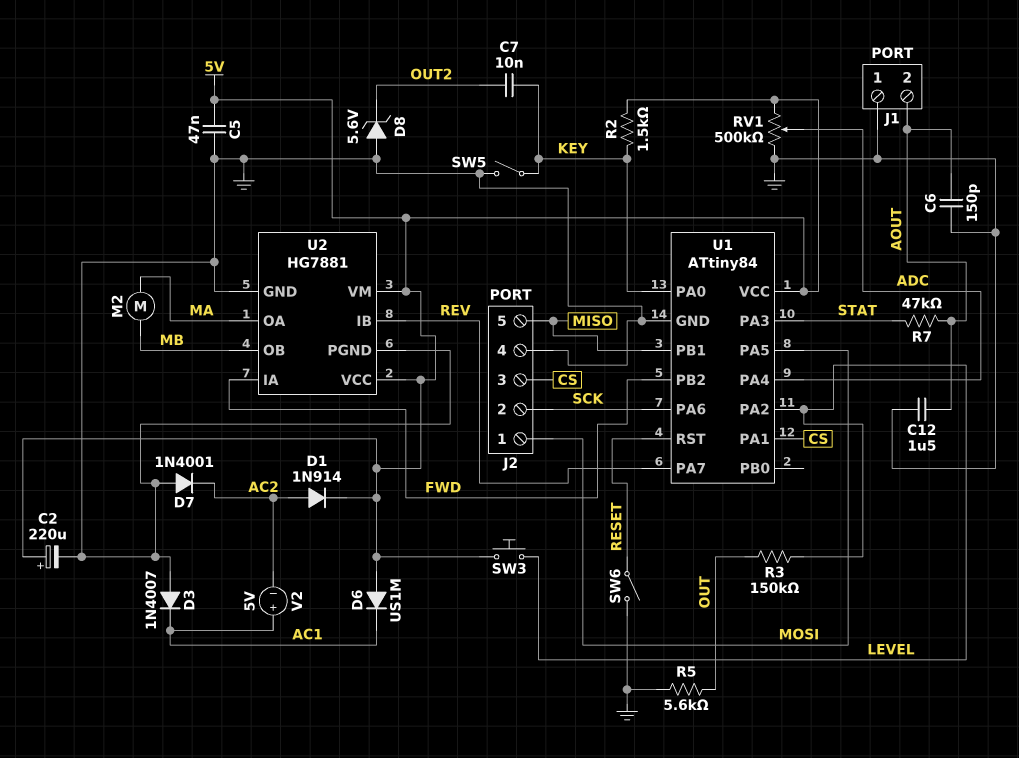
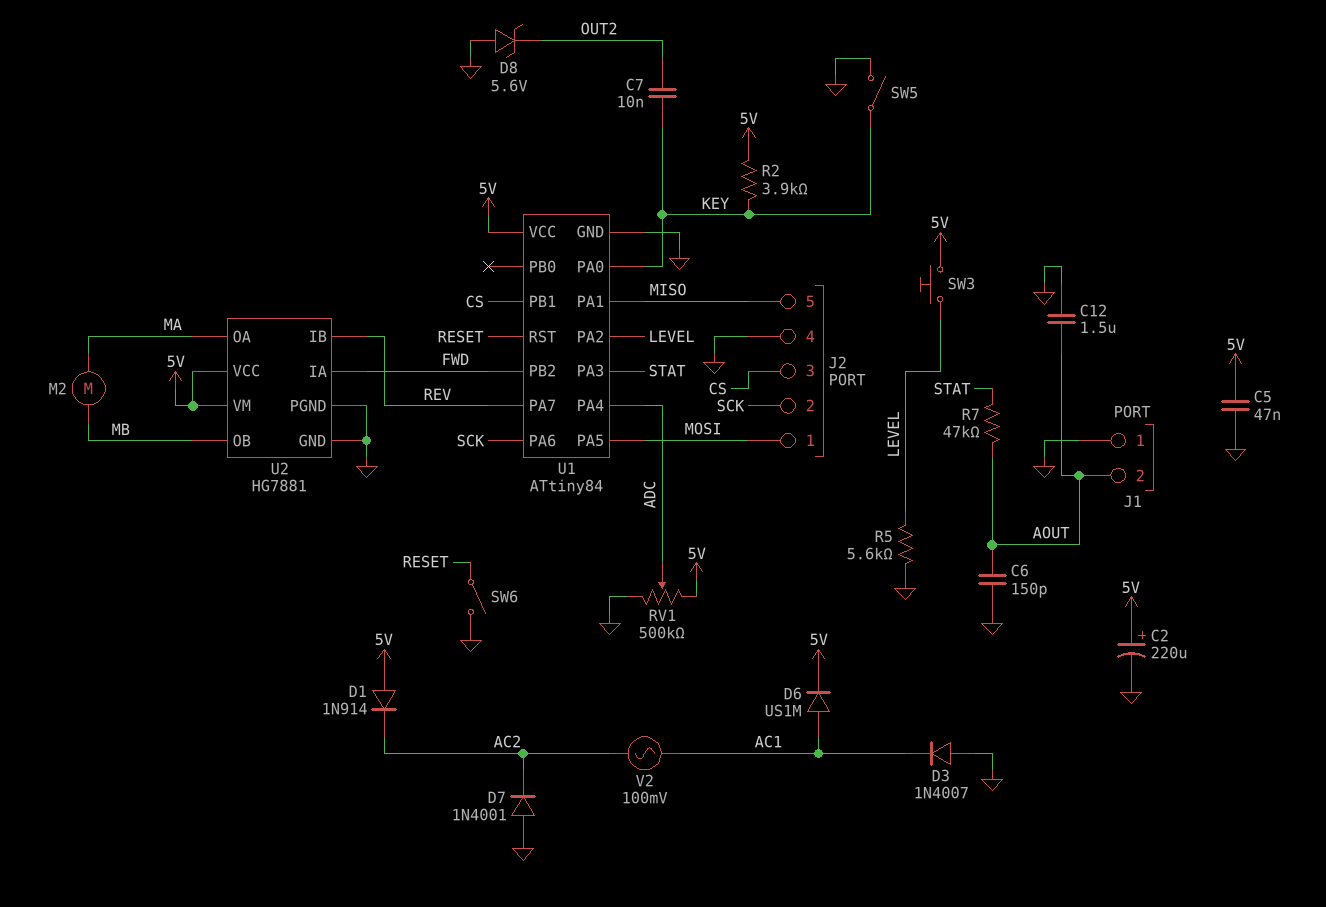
D1: diode 1N914 (A AC2, K 5V) -> diode 1N914 (A 5V, K AC2)
D6: diode US1M (A 5V, K AC1) -> diode US1M (A AC1, K 5V)
R2: 1.5k (5V, KEY) -> 3.9k (5V, KEY)
R3: 150k (LEVEL, OUT) -> none
R5: 5.6k (GND, OUT) -> 5.6k (GND, LEVEL)
U1 pin PA1: CS -> MISO
U1 pin PB1: MISO -> CS
V2: 5V (plus AC1, minus AC2) -> AC 100mV (AC1, AC2)

